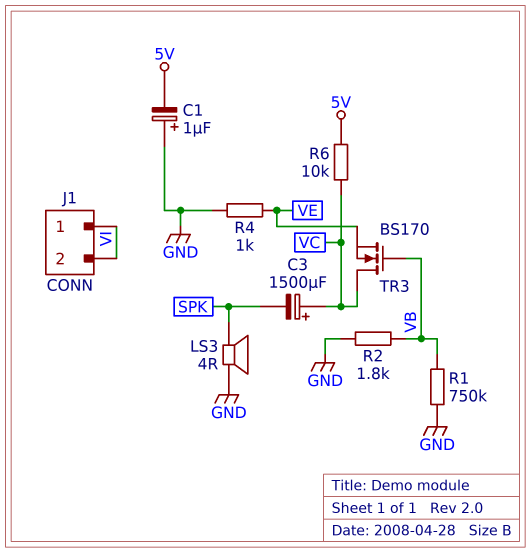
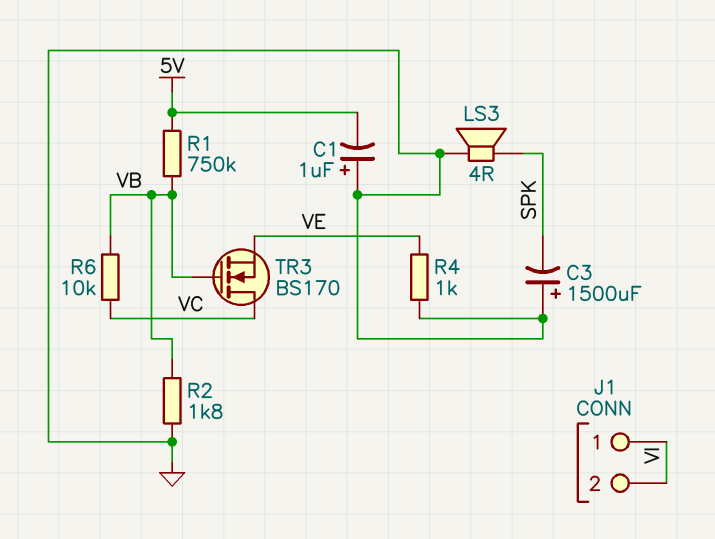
C3: 1500uF (plus VC, minus SPK) -> 1500uF (plus GND, minus SPK)
R1: 750k (GND, VB) -> 750k (5V, VB)
R6: 10k (5V, VC) -> 10k (VB, VC)

